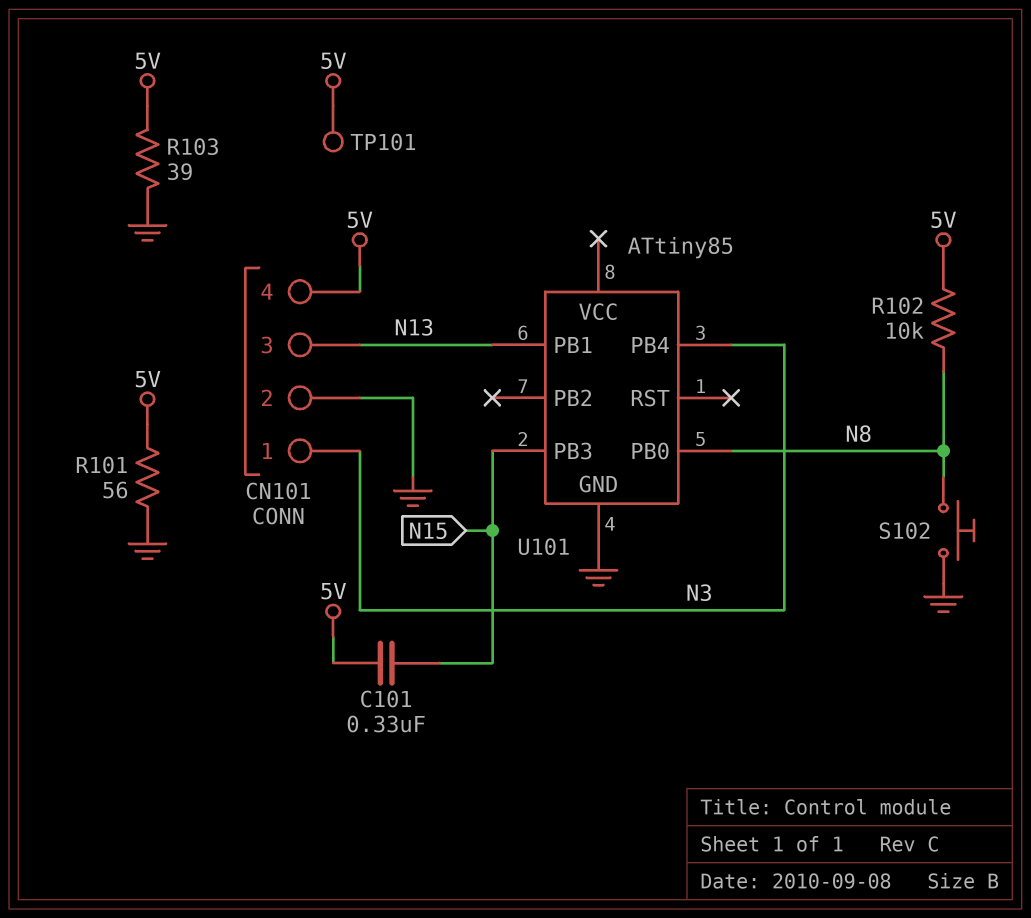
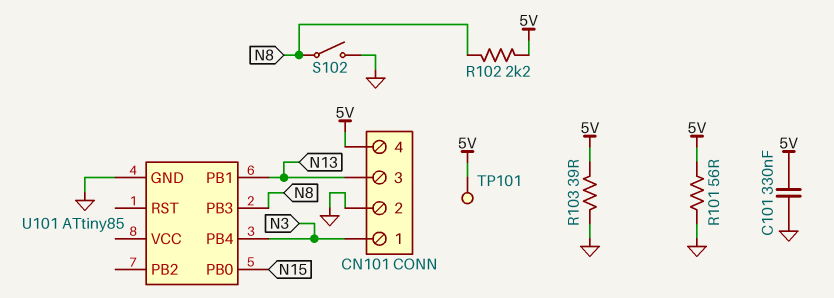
C101: 330nF (5V, N15) -> 330nF (5V, GND)
R102: 10k (5V, N8) -> 2.2k (5V, N8)
S102: button (GND, N8) -> switch (GND, N8)
U101 pin PB0: N8 -> N15
U101 pin PB3: N15 -> N8

